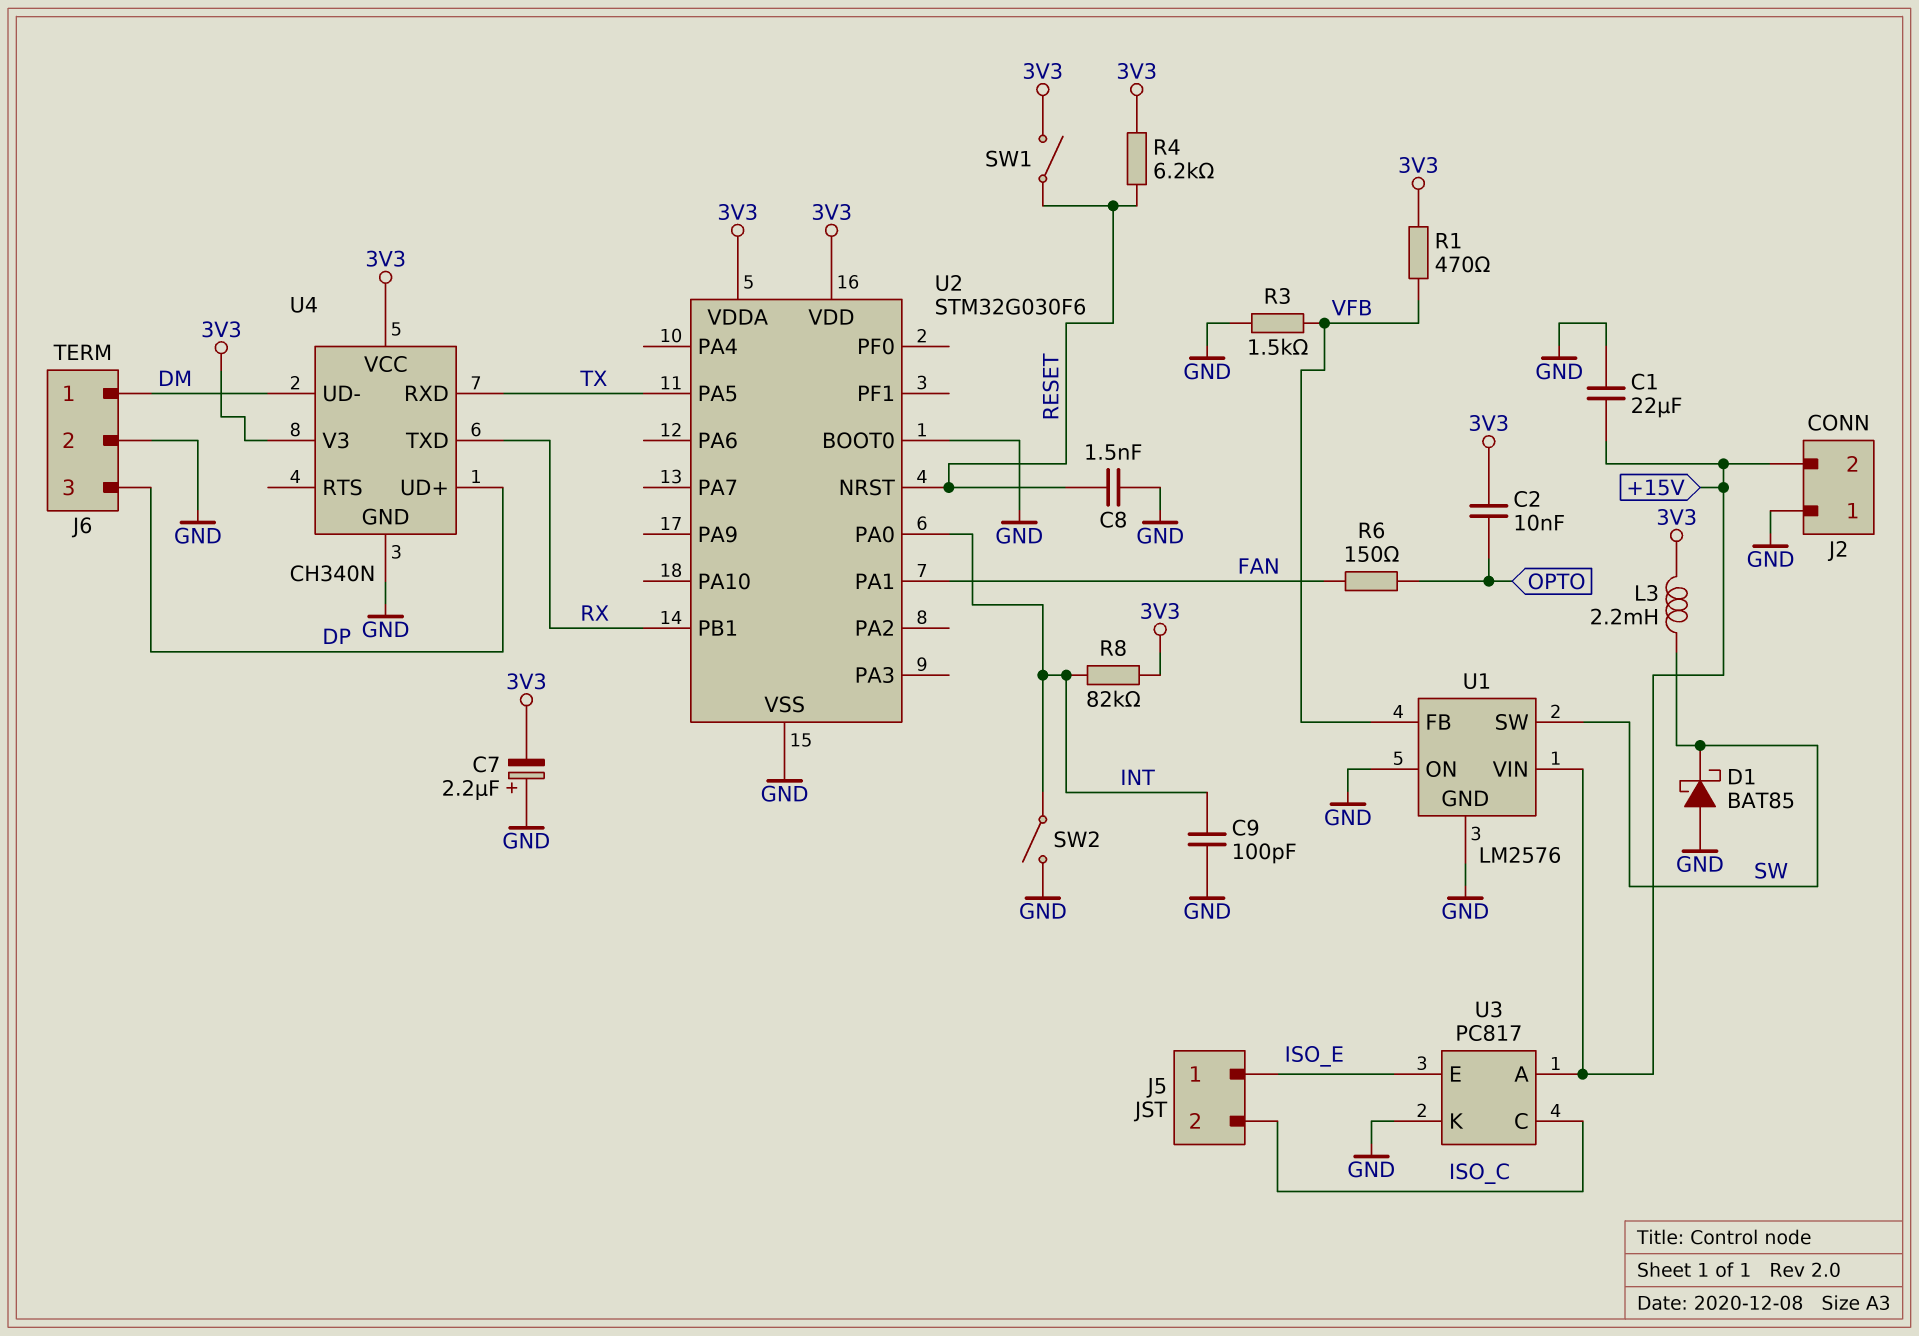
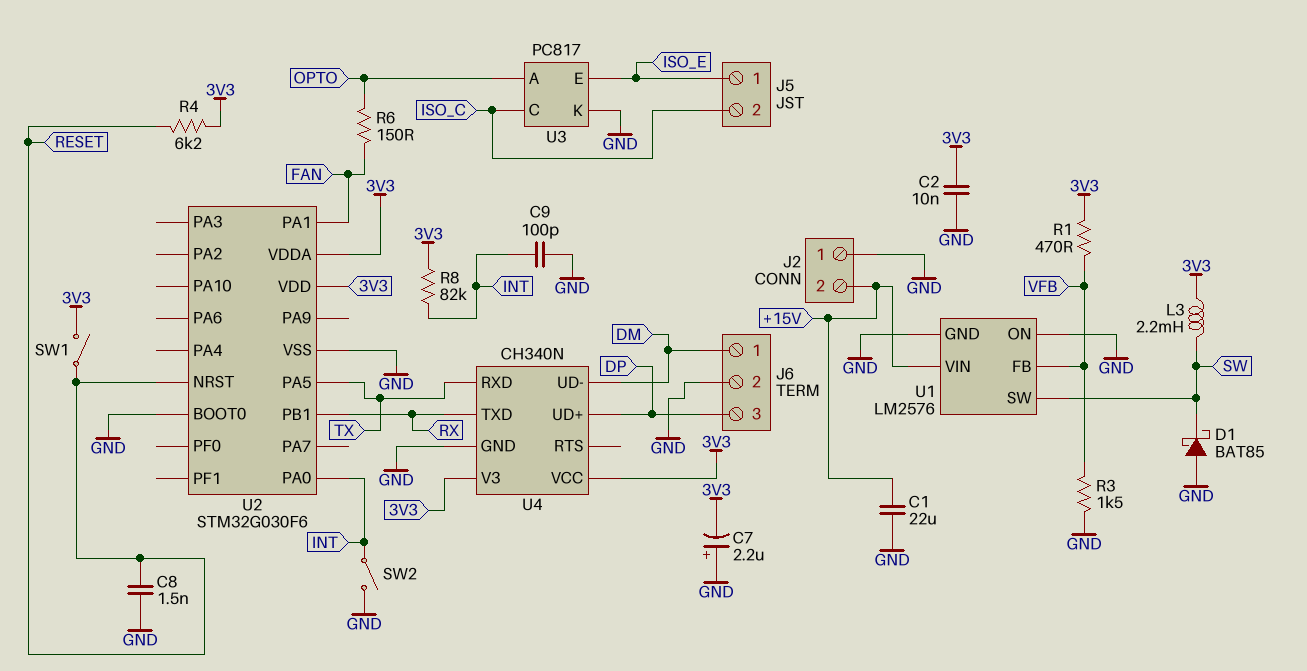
C2: 10nF (3V3, OPTO) -> 10nF (3V3, GND)
U3 pin A: +15V -> OPTO

